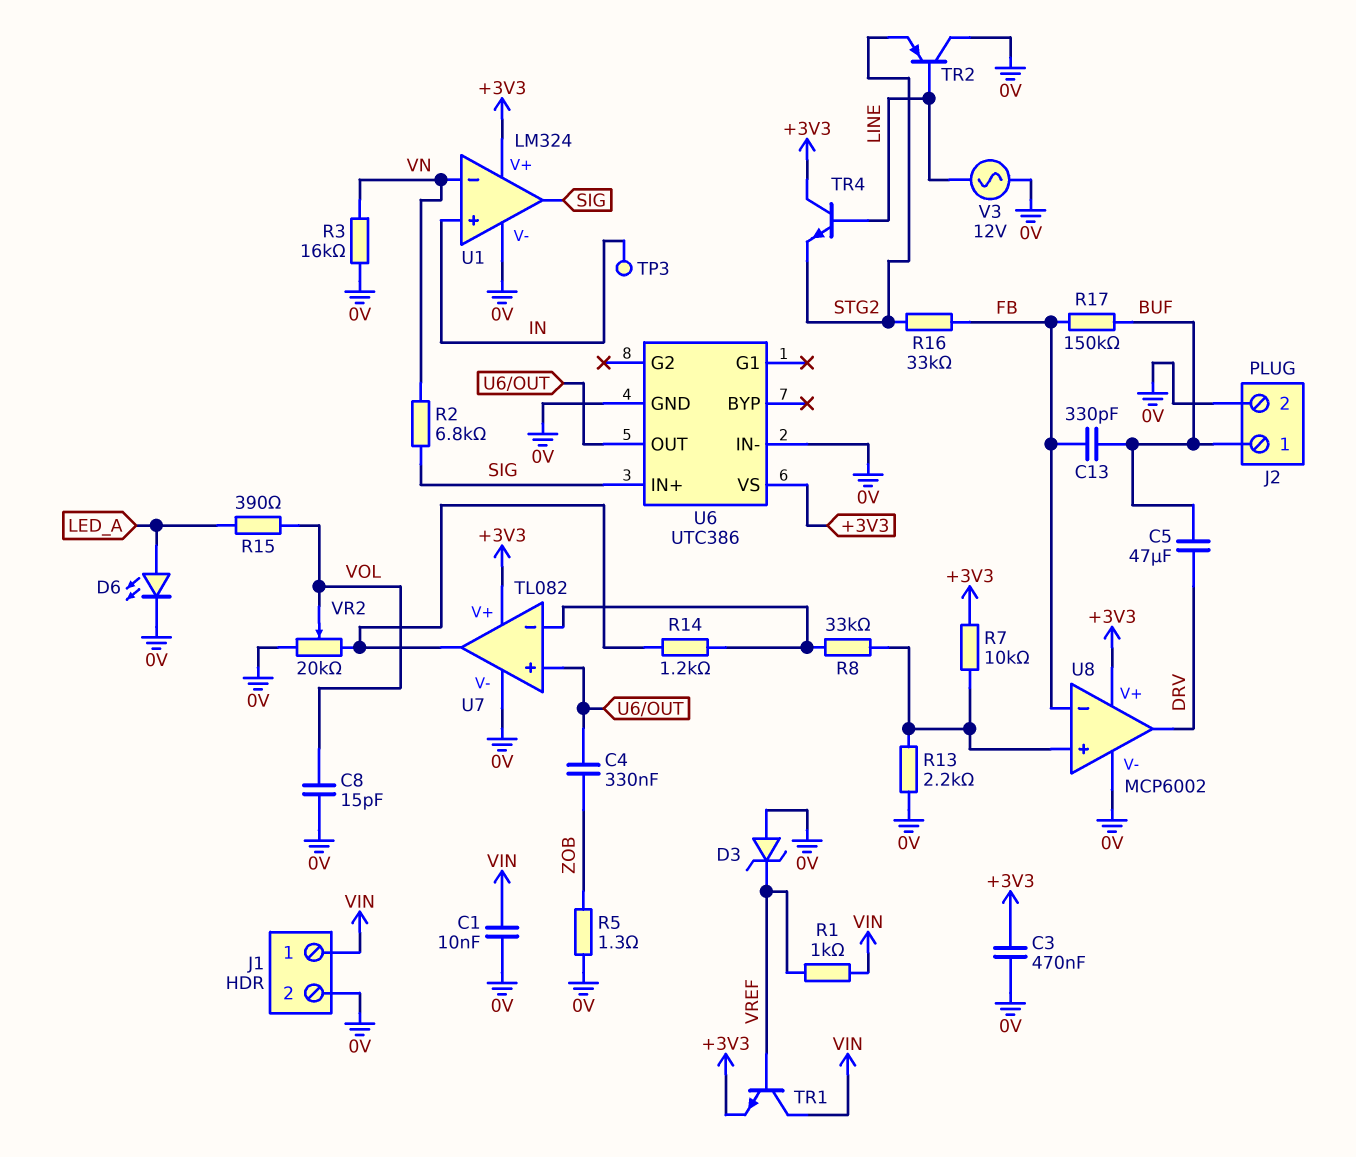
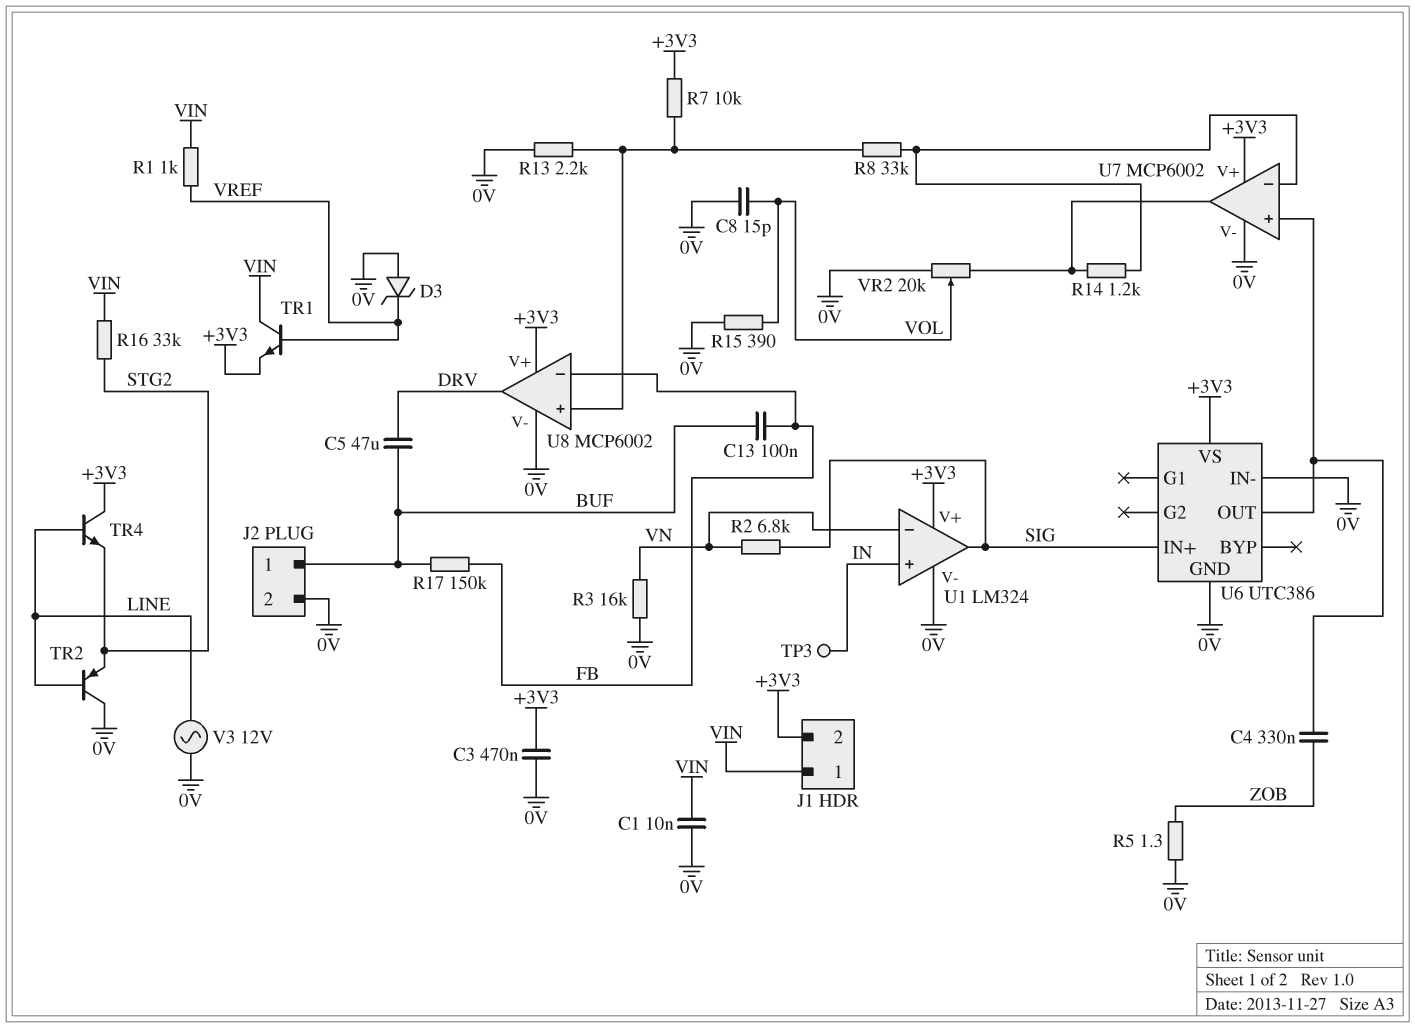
C13: 330pF (BUF, FB) -> 100nF (BUF, FB)
D6: LED (A LED_A, K 0V) -> none
J1 pin 2: 0V -> +3V3
R15: 390 (LED_A, VOL) -> 390 (0V, VOL)
R16: 33k (FB, STG2) -> 33k (STG2, VIN)
U7: TL082 -> MCP6002

